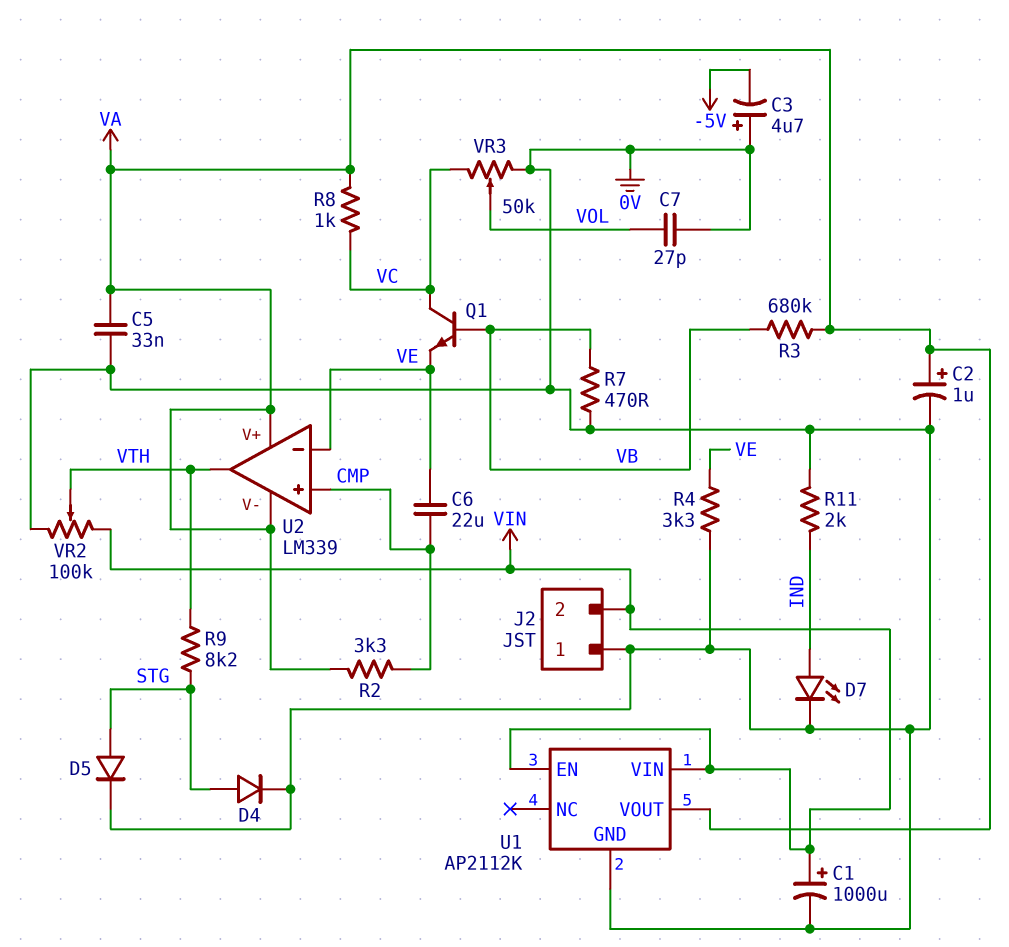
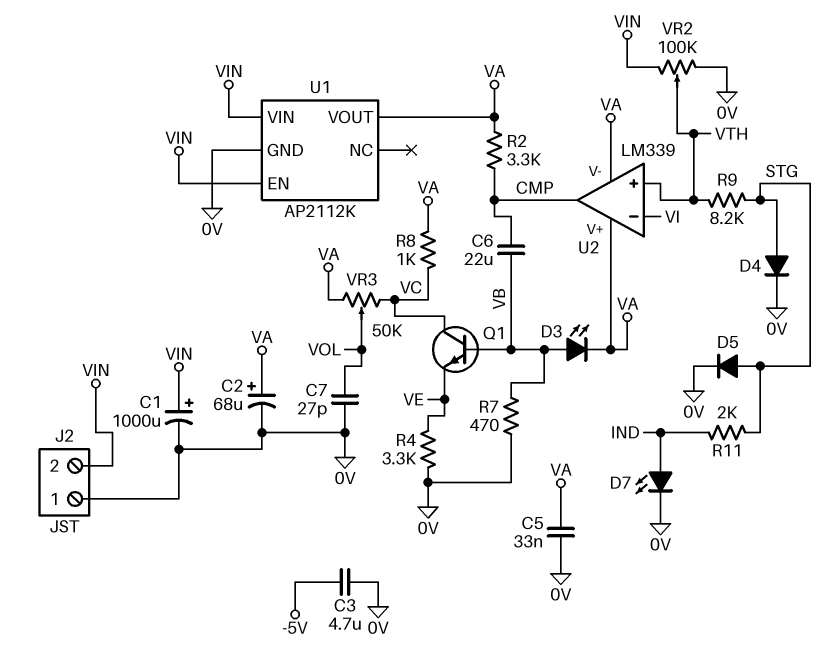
C2: 1uF (plus VA, minus 0V) -> 68uF (plus VA, minus 0V)
C3: 4.7uF (plus 0V, minus -5V) -> 4.7uF (-5V, 0V)
C6: 22uF (CMP, VE) -> 22uF (CMP, VB)
D3: none -> LED (A VB, K VA)
R3: 680k (VA, VB) -> none
R11: 2k (0V, IND) -> 2k (IND, STG)
U2 pin in+: CMP -> VTH
U2 pin in-: VE -> VI
U2 pin out: VTH -> CMP
VR3: 50k (0V, VC, wiper VOL) -> 50k (VA, VC, wiper VOL)

